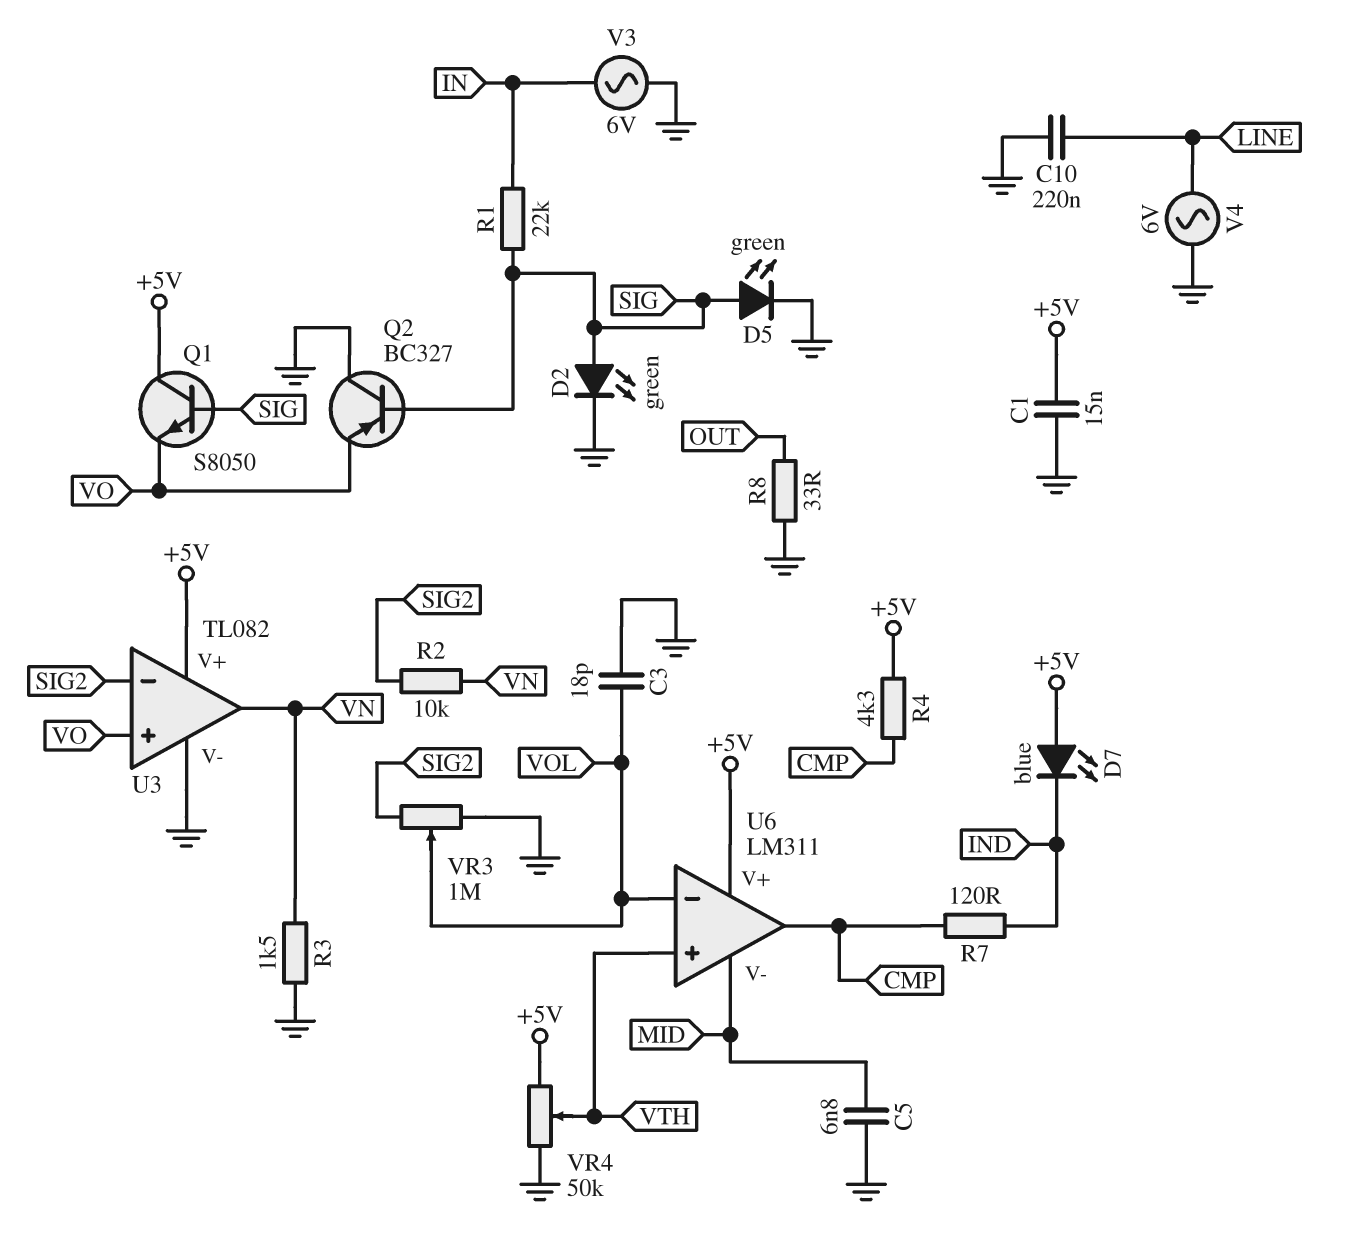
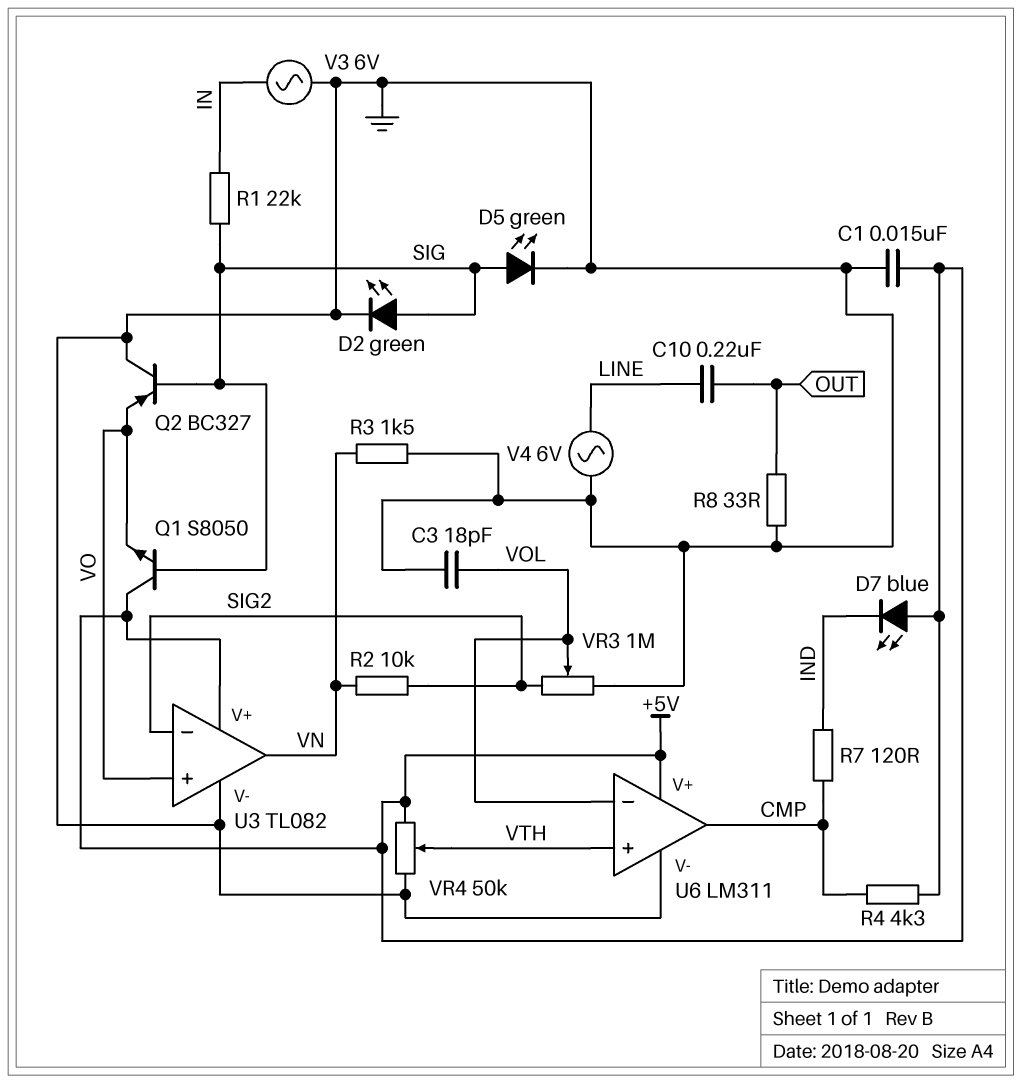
C5: 6.8nF (GND, MID) -> none
C10: 220nF (GND, LINE) -> 220nF (LINE, OUT)
U6 pin V-: MID -> GND

